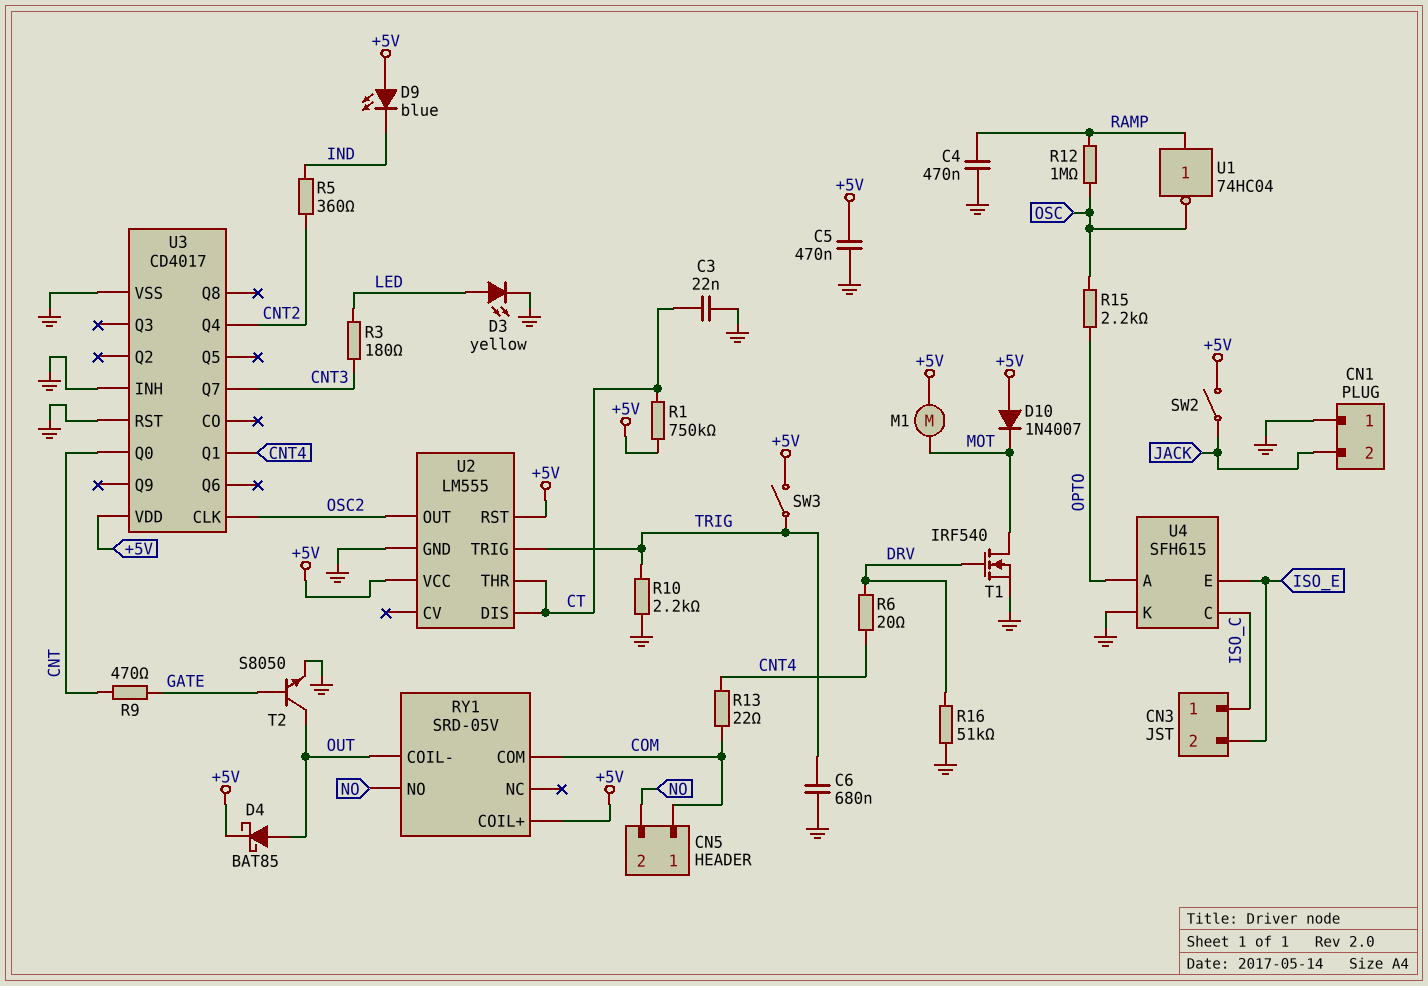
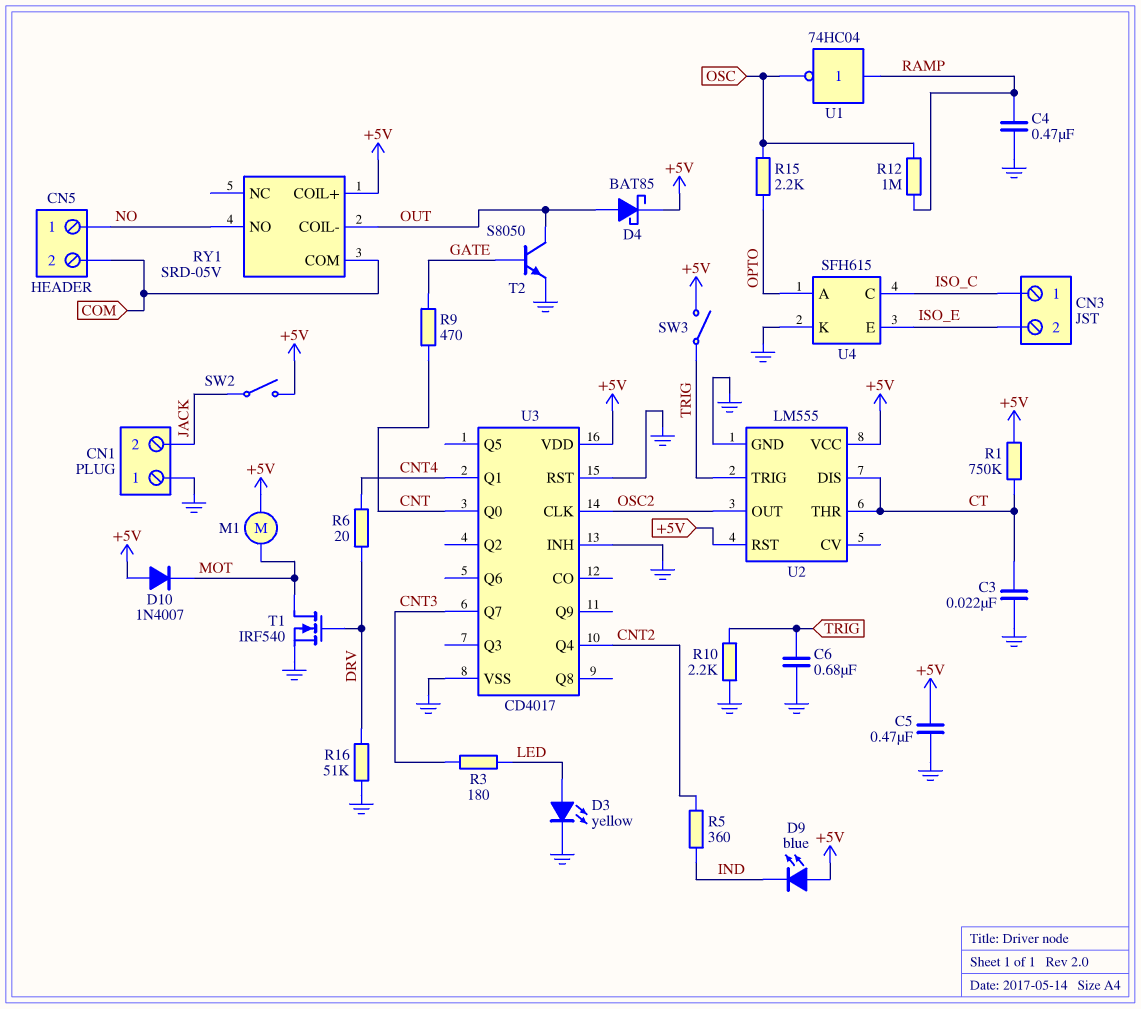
CN5 pin 1: COM -> NO
CN5 pin 2: NO -> COM
R13: 22 (CNT4, COM) -> none

